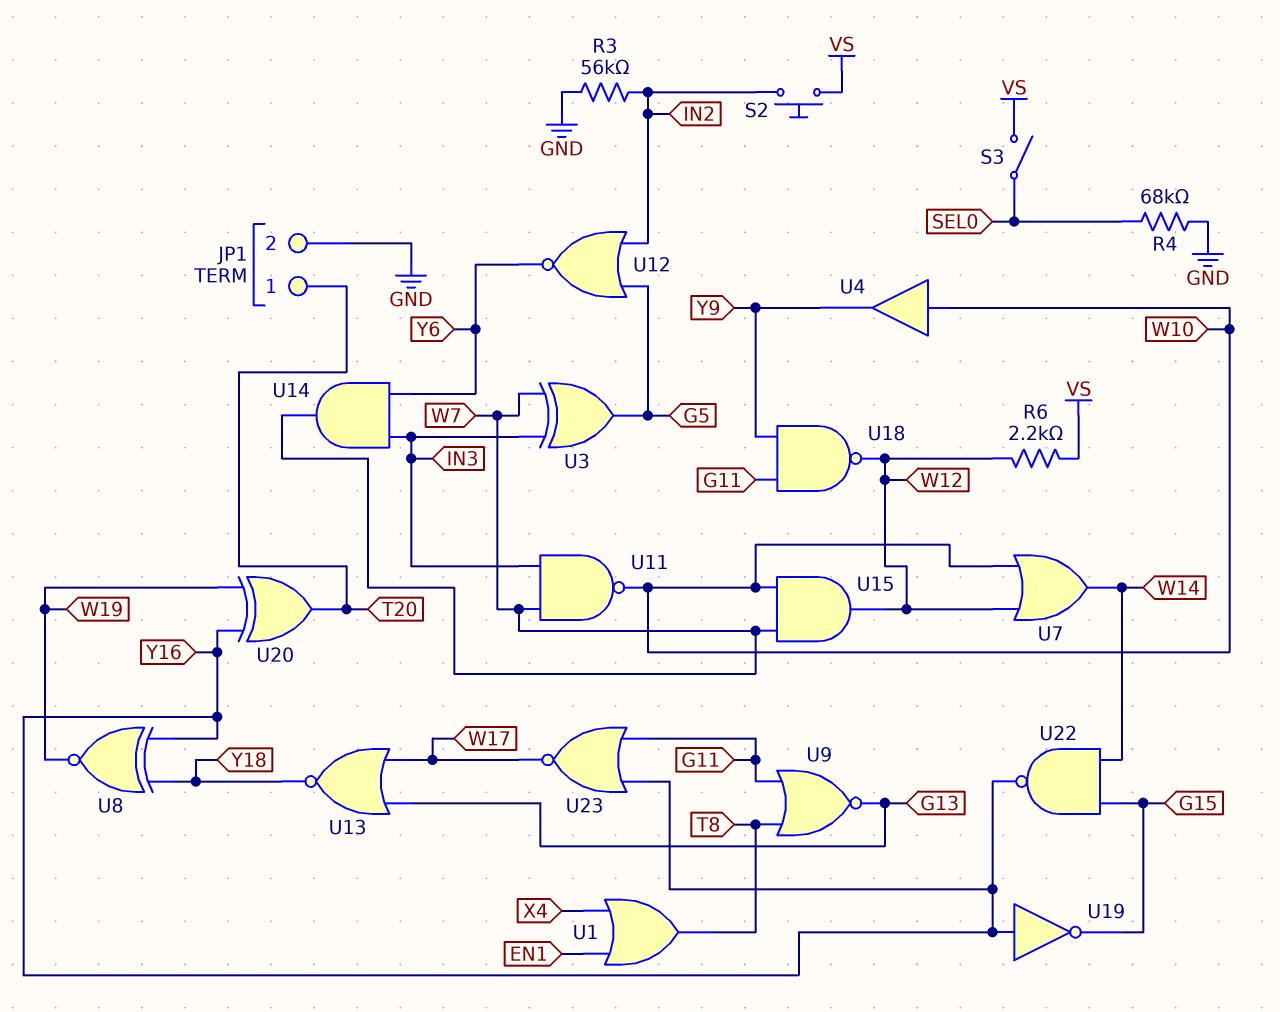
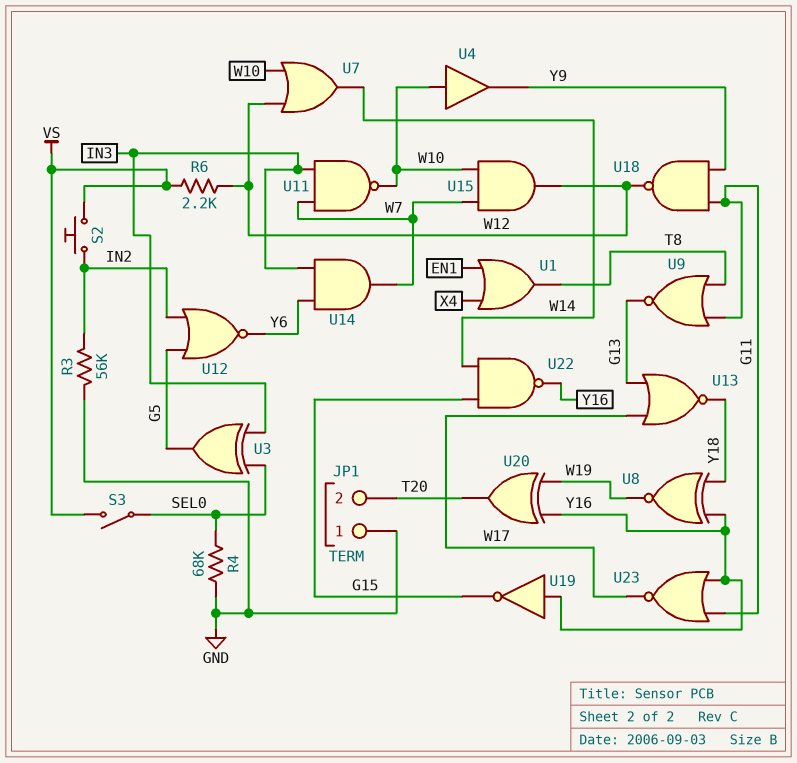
JP1 pin 1: T20 -> GND
JP1 pin 2: GND -> T20
U3: XOR (in IN3, in W7, out G5) -> XOR (in IN3, in SEL0, out G5)

